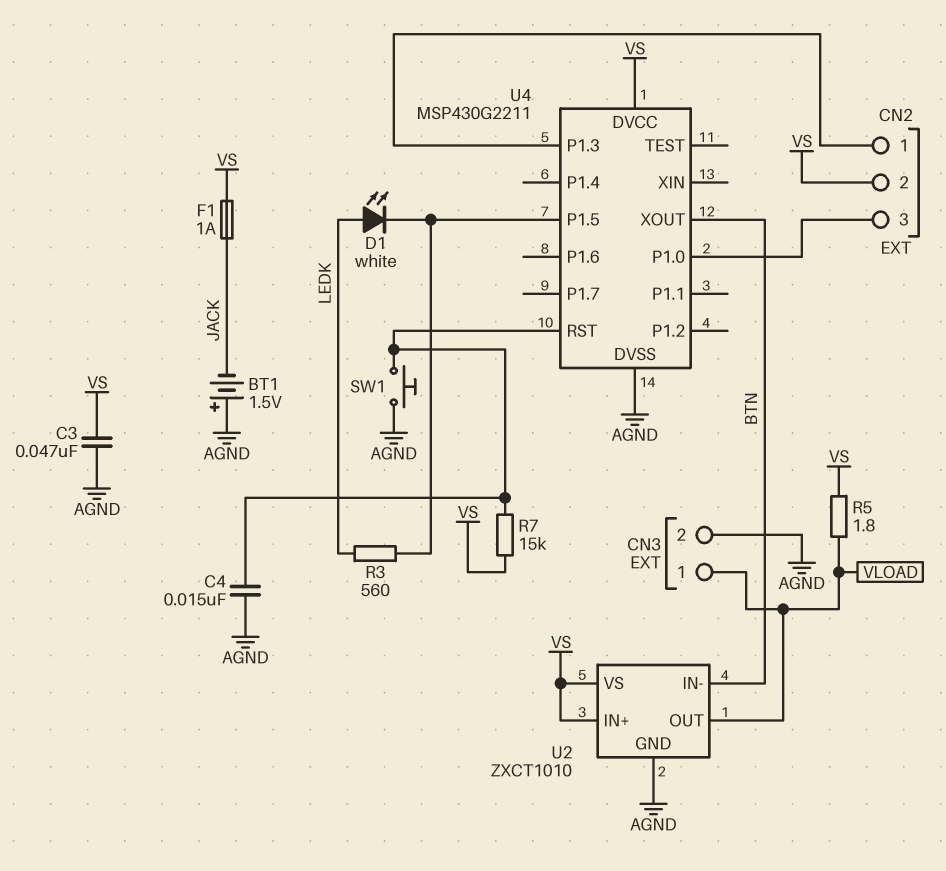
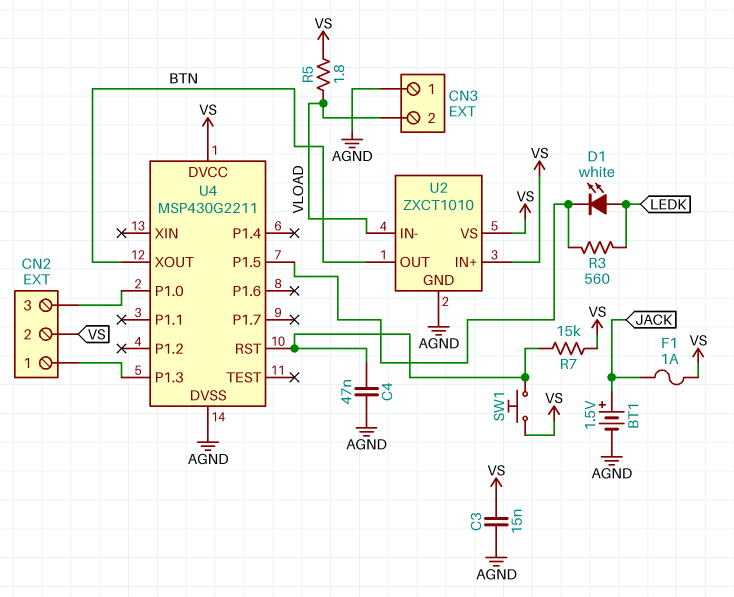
BT1: 1.5V (plus AGND, minus JACK) -> 1.5V (plus JACK, minus AGND)
C3: 47nF (AGND, VS) -> 15nF (AGND, VS)
C4: 15nF (AGND, U4/RST) -> 47nF (AGND, U4/RST)
CN3 pin 1: VLOAD -> AGND
CN3 pin 2: AGND -> VLOAD
SW1: button (AGND, U4/RST) -> button (U4/RST, VS)
U2 pin IN-: BTN -> VLOAD
U2 pin OUT: VLOAD -> BTN

